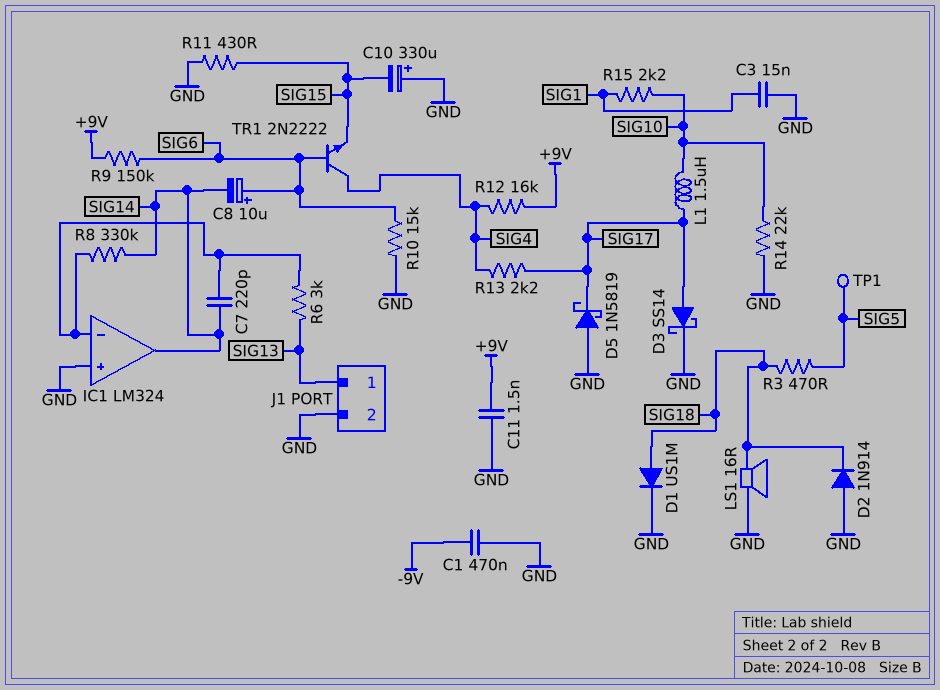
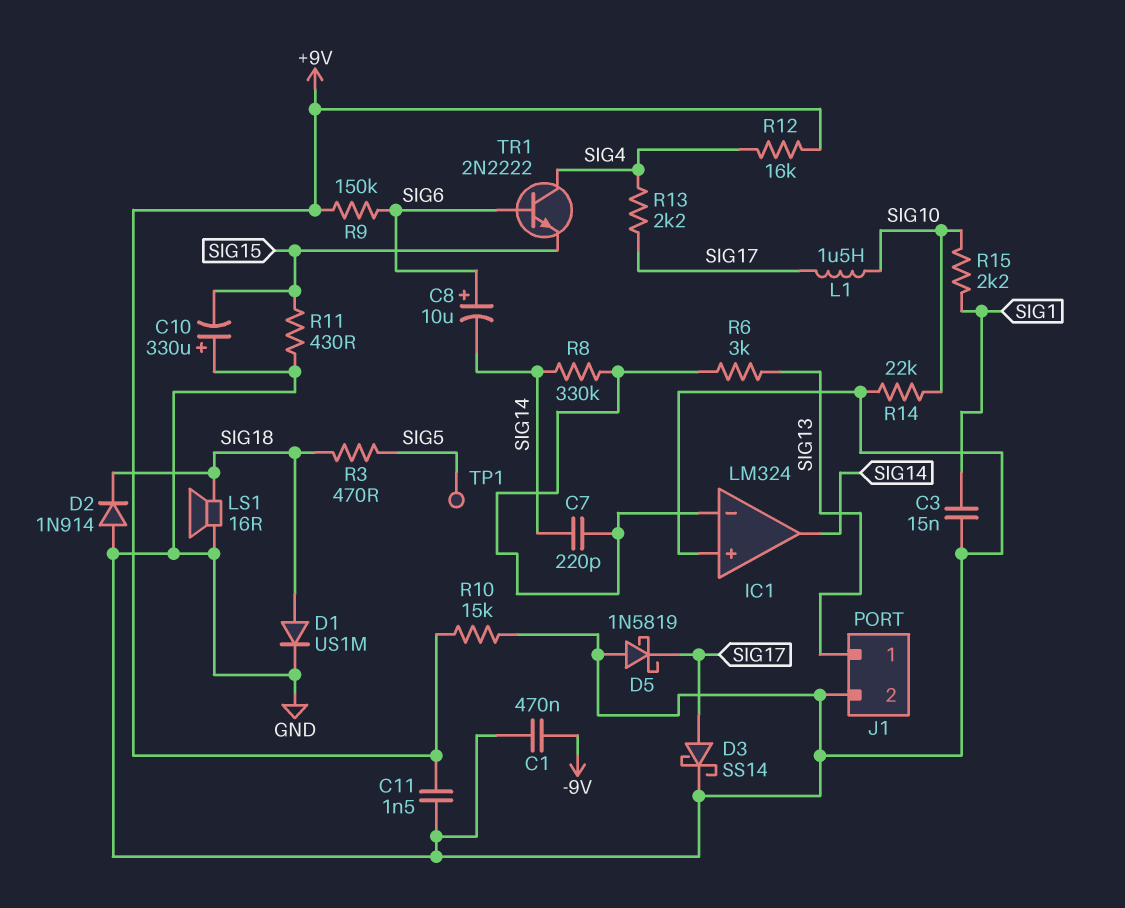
R10: 15k (GND, SIG6) -> 15k (+9V, GND)

